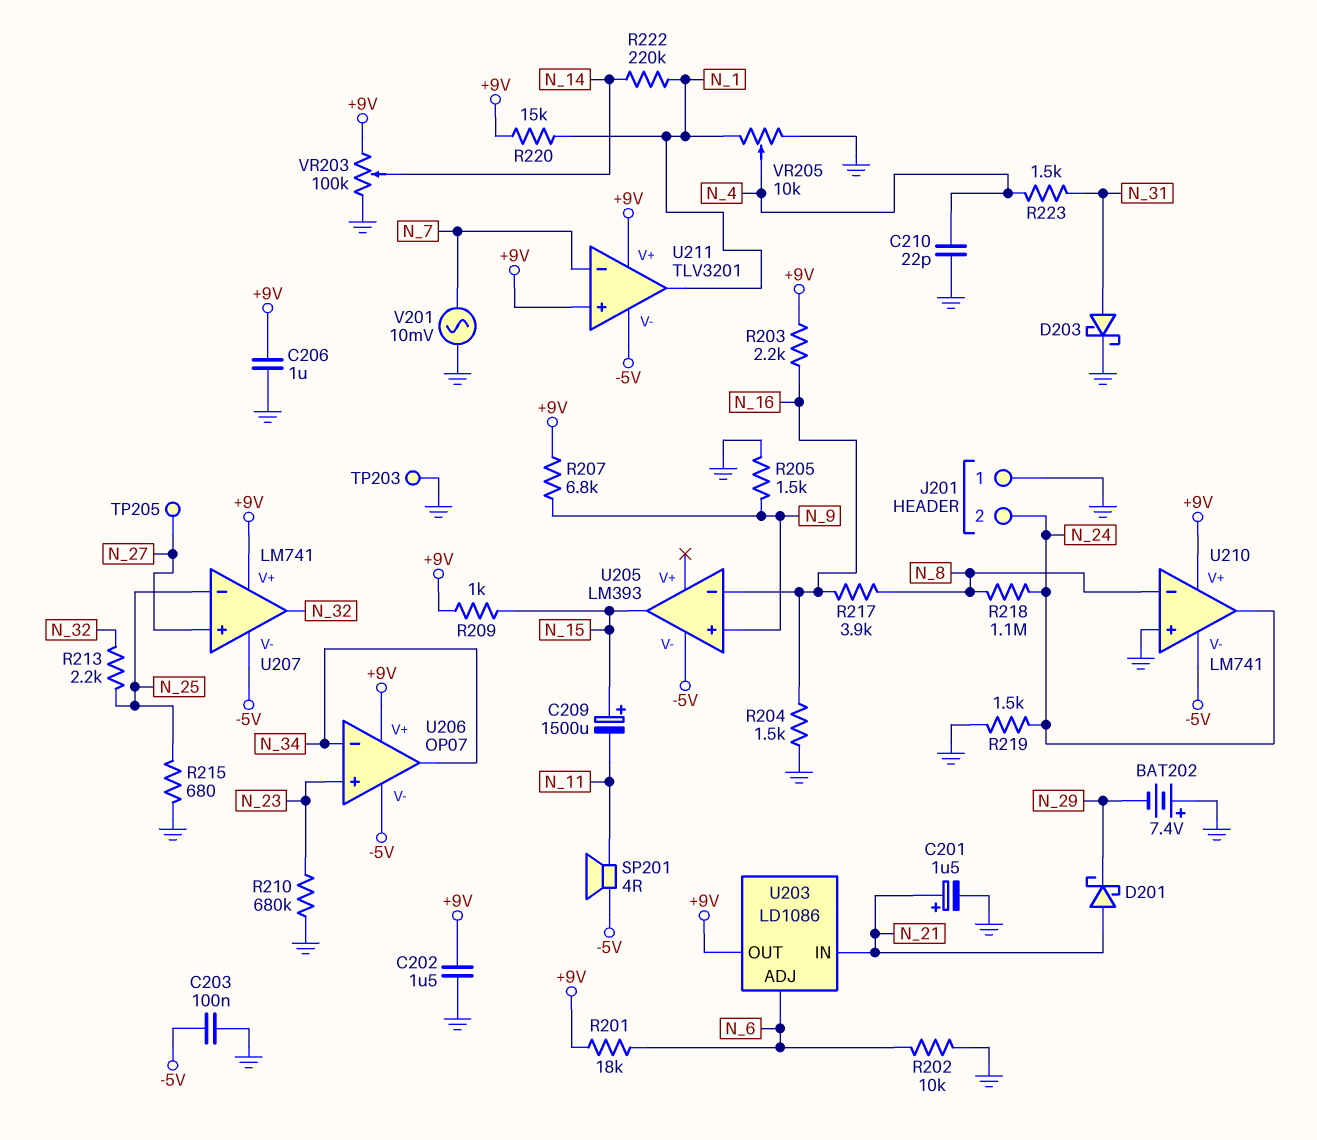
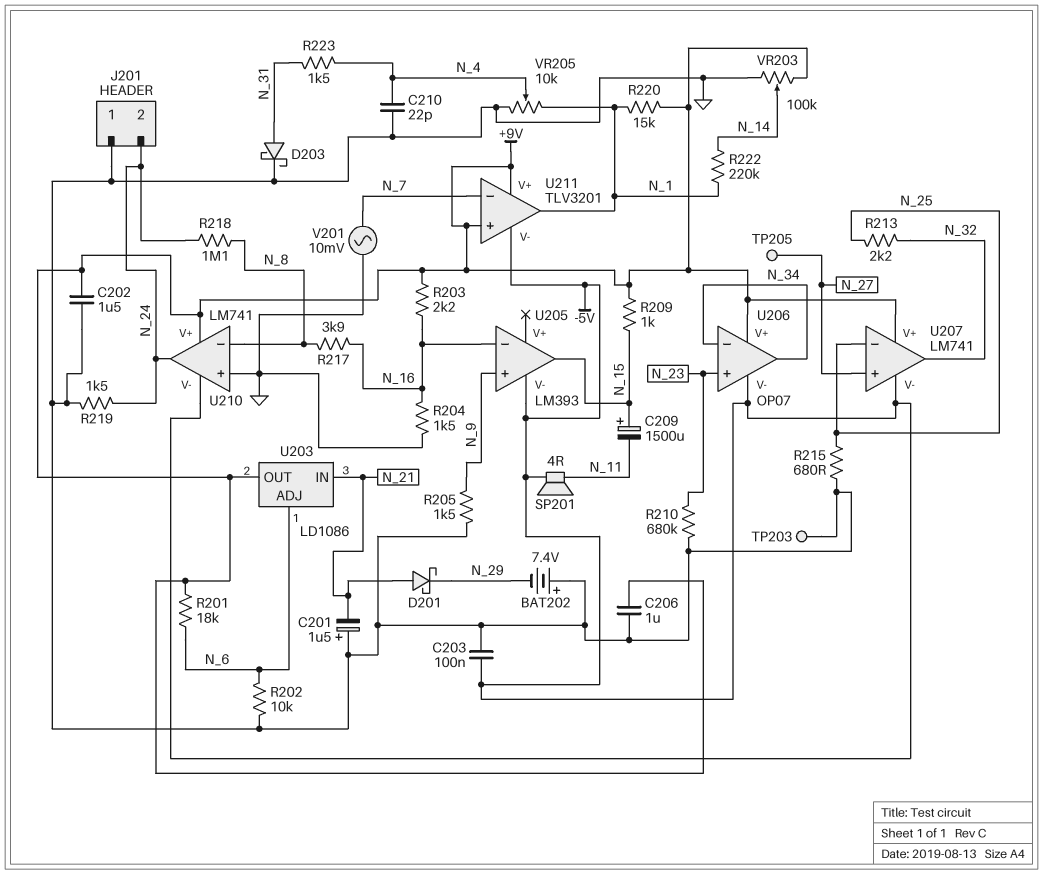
C201: 1.5uF (plus N_21, minus GND) -> 1.5uF (plus GND, minus N_21)
R207: 6.8k (+9V, N_9) -> none

